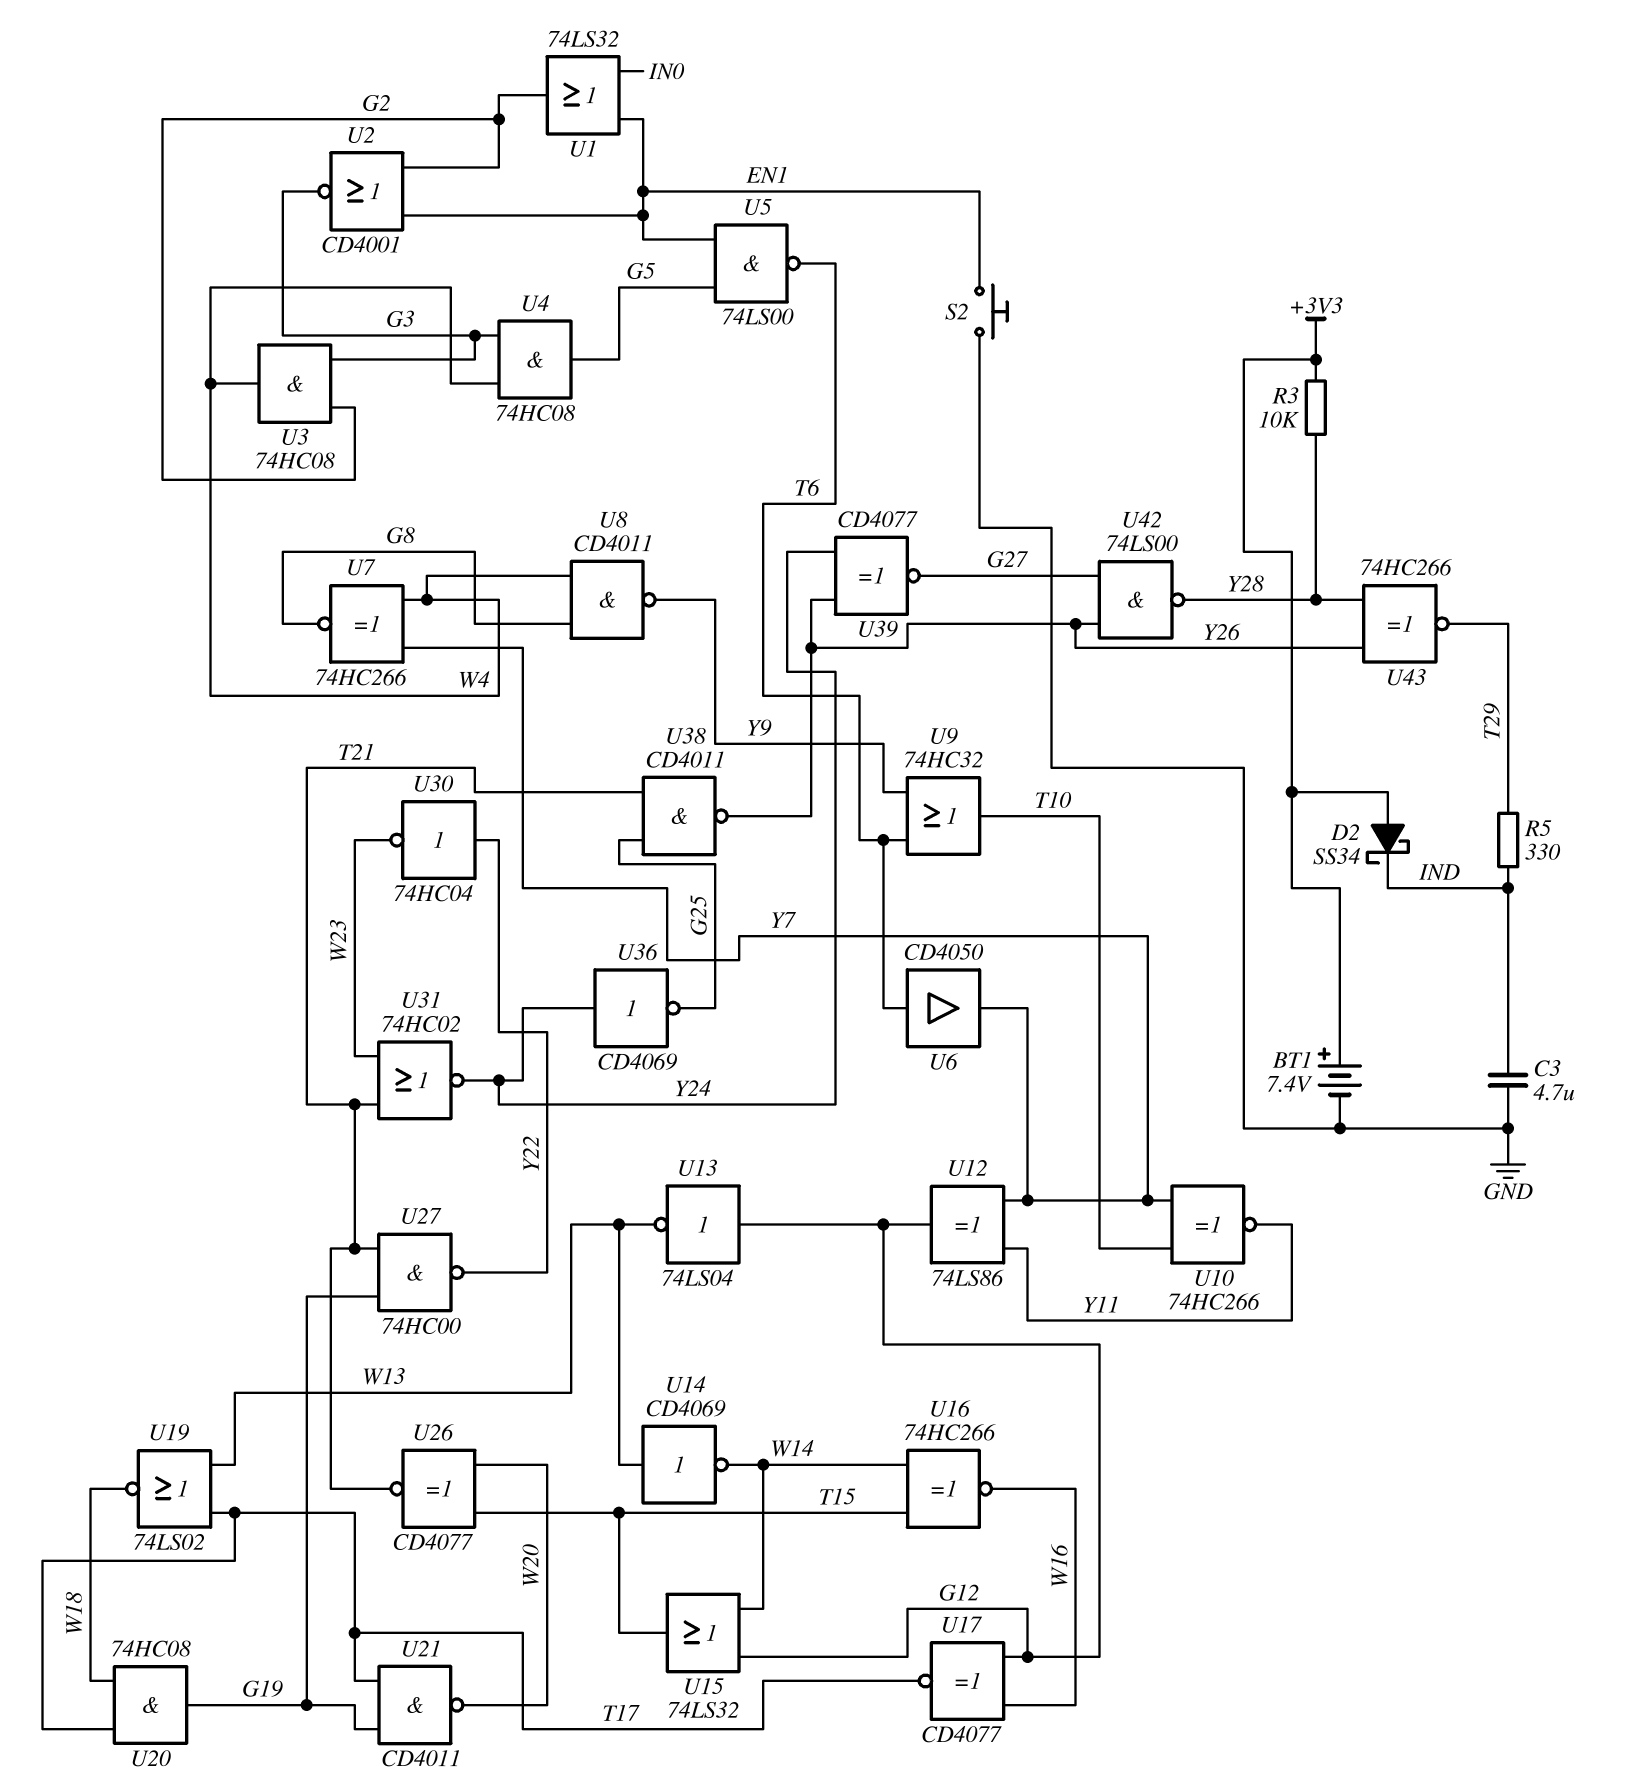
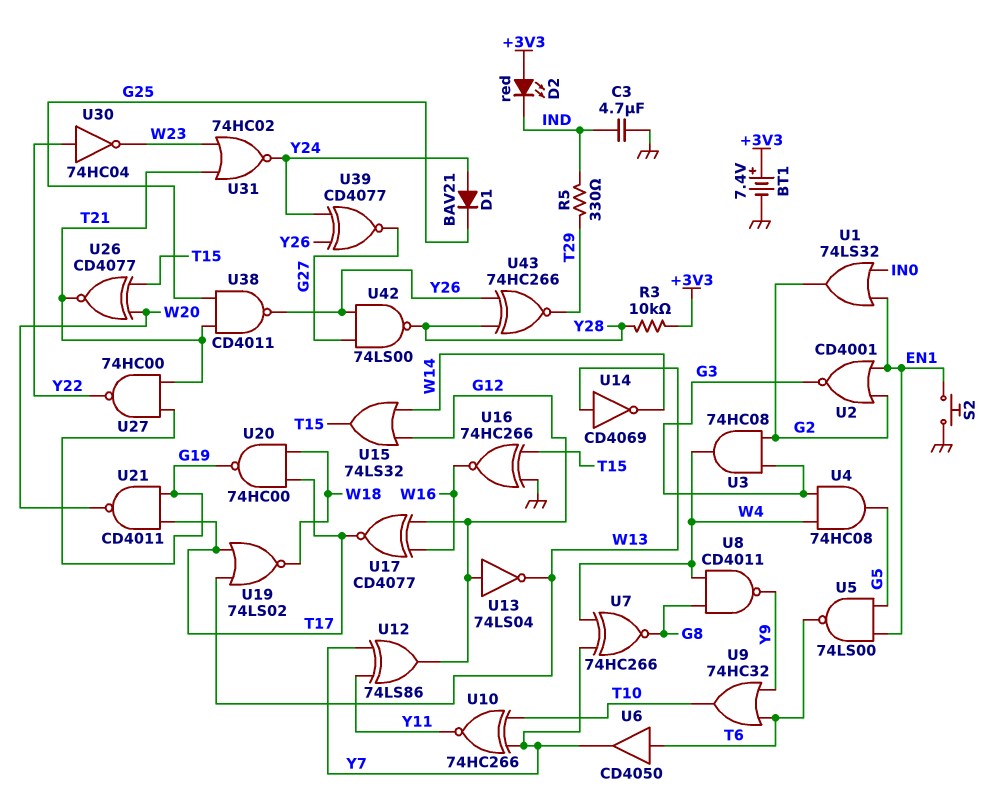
D1: none -> diode BAV21 (A Y24, K G25)
D2: schottky SS34 (A +3V3, K IND) -> LED red (A +3V3, K IND)
U16: XNOR 74HC266 (in T15, in W14, out W16) -> XNOR 74HC266 (in GND, in T15, out W16)
U20: AND 74HC08 (in T17, in W18, out G19) -> NAND 74HC00 (in T17, in W18, out G19)
U36: NOT CD4069 (in Y24, out G25) -> none

